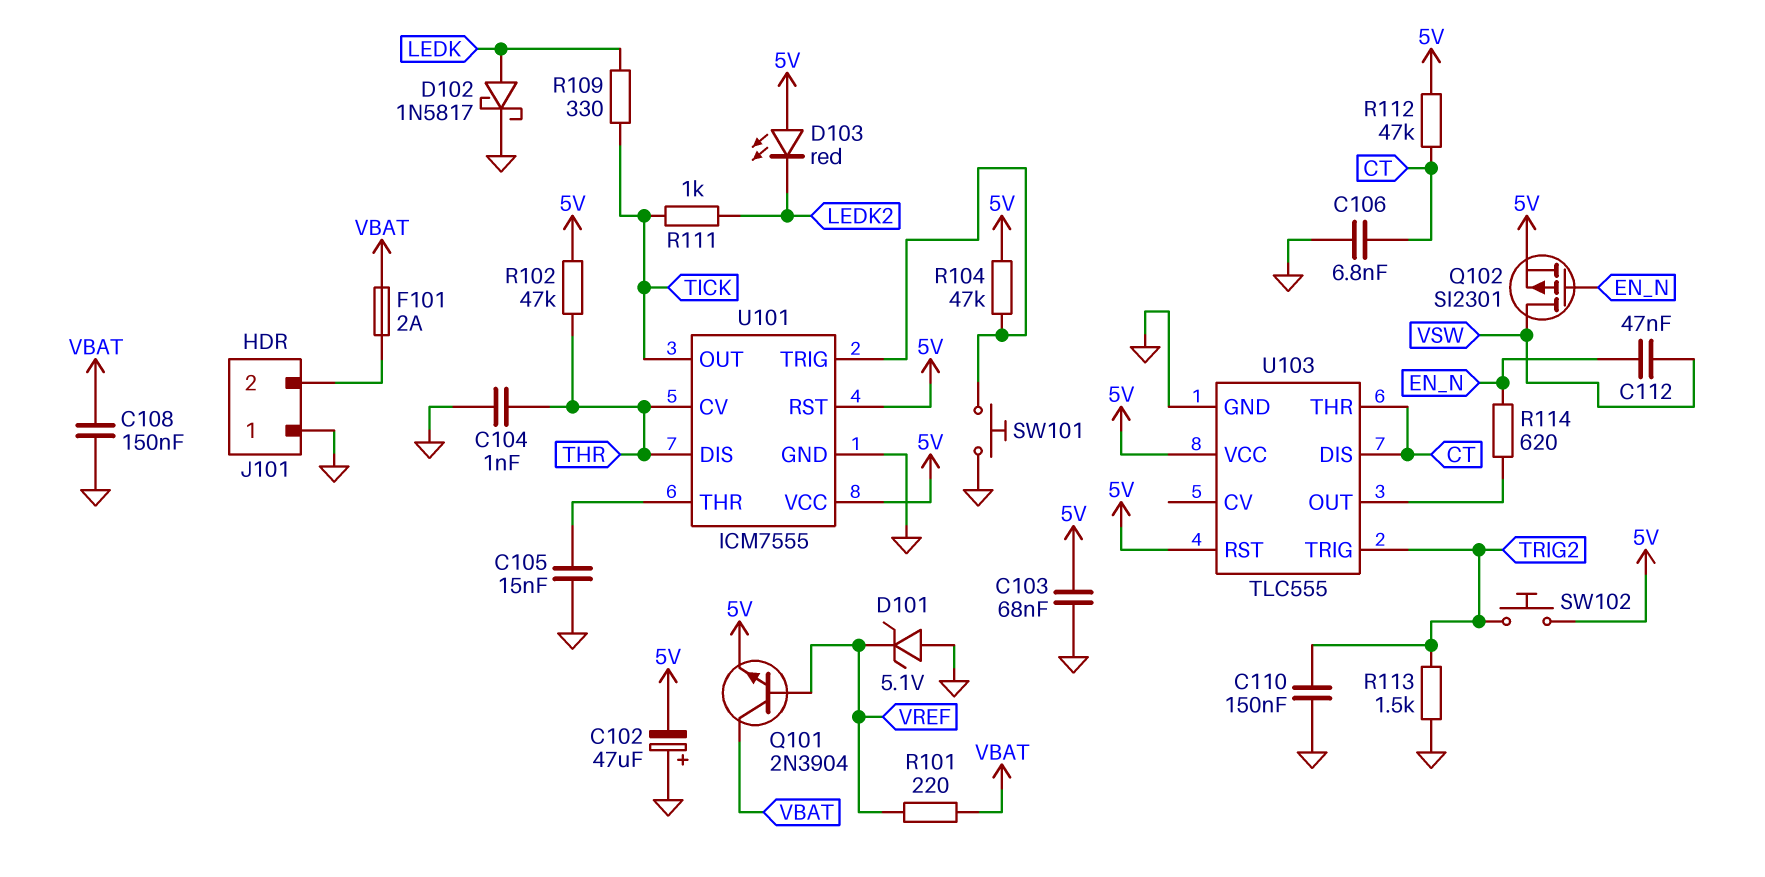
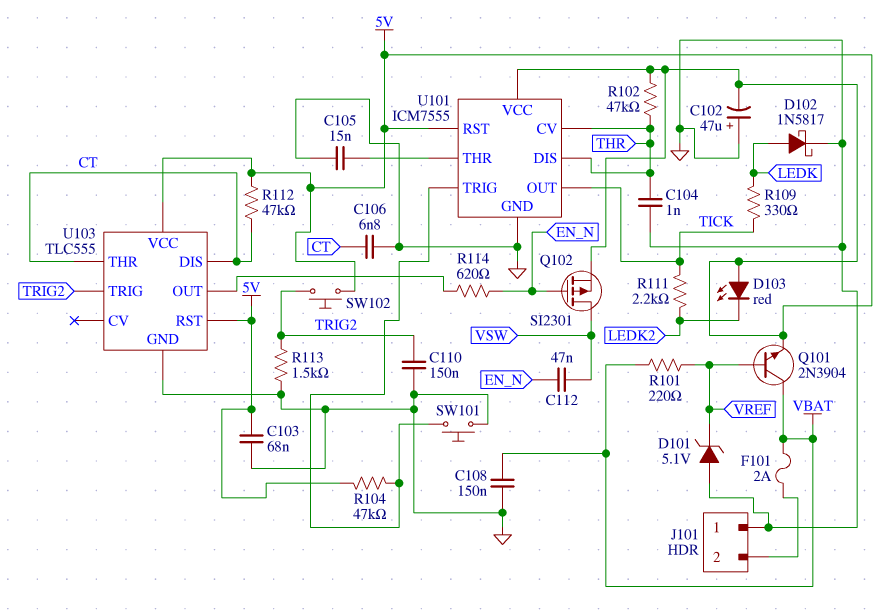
R111: 1k (LEDK2, TICK) -> 2.2k (LEDK2, TICK)

